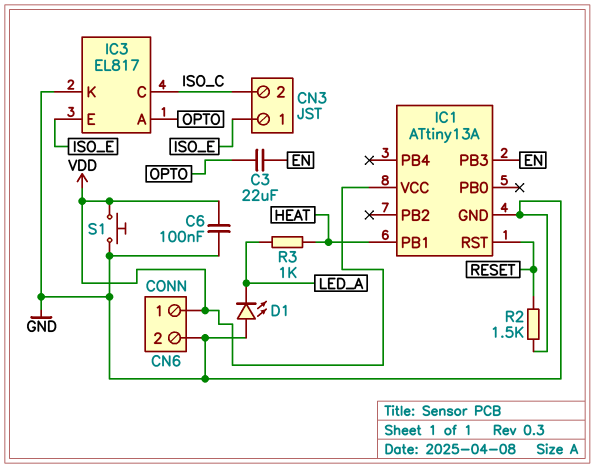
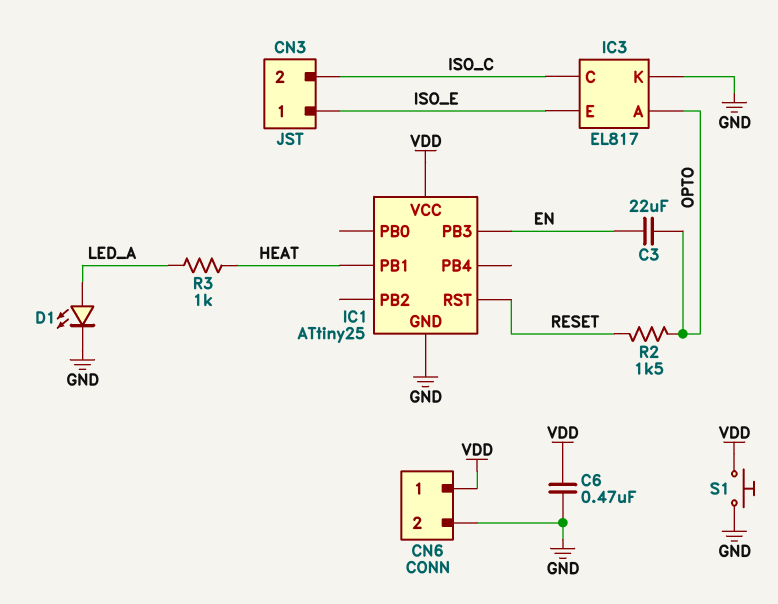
C6: 100nF (GND, VDD) -> 470nF (GND, VDD)
D1: LED (A GND, K LED_A) -> LED (A LED_A, K GND)
IC1: ATtiny13A -> ATtiny25
R2: 1.5k (GND, RESET) -> 1.5k (OPTO, RESET)

